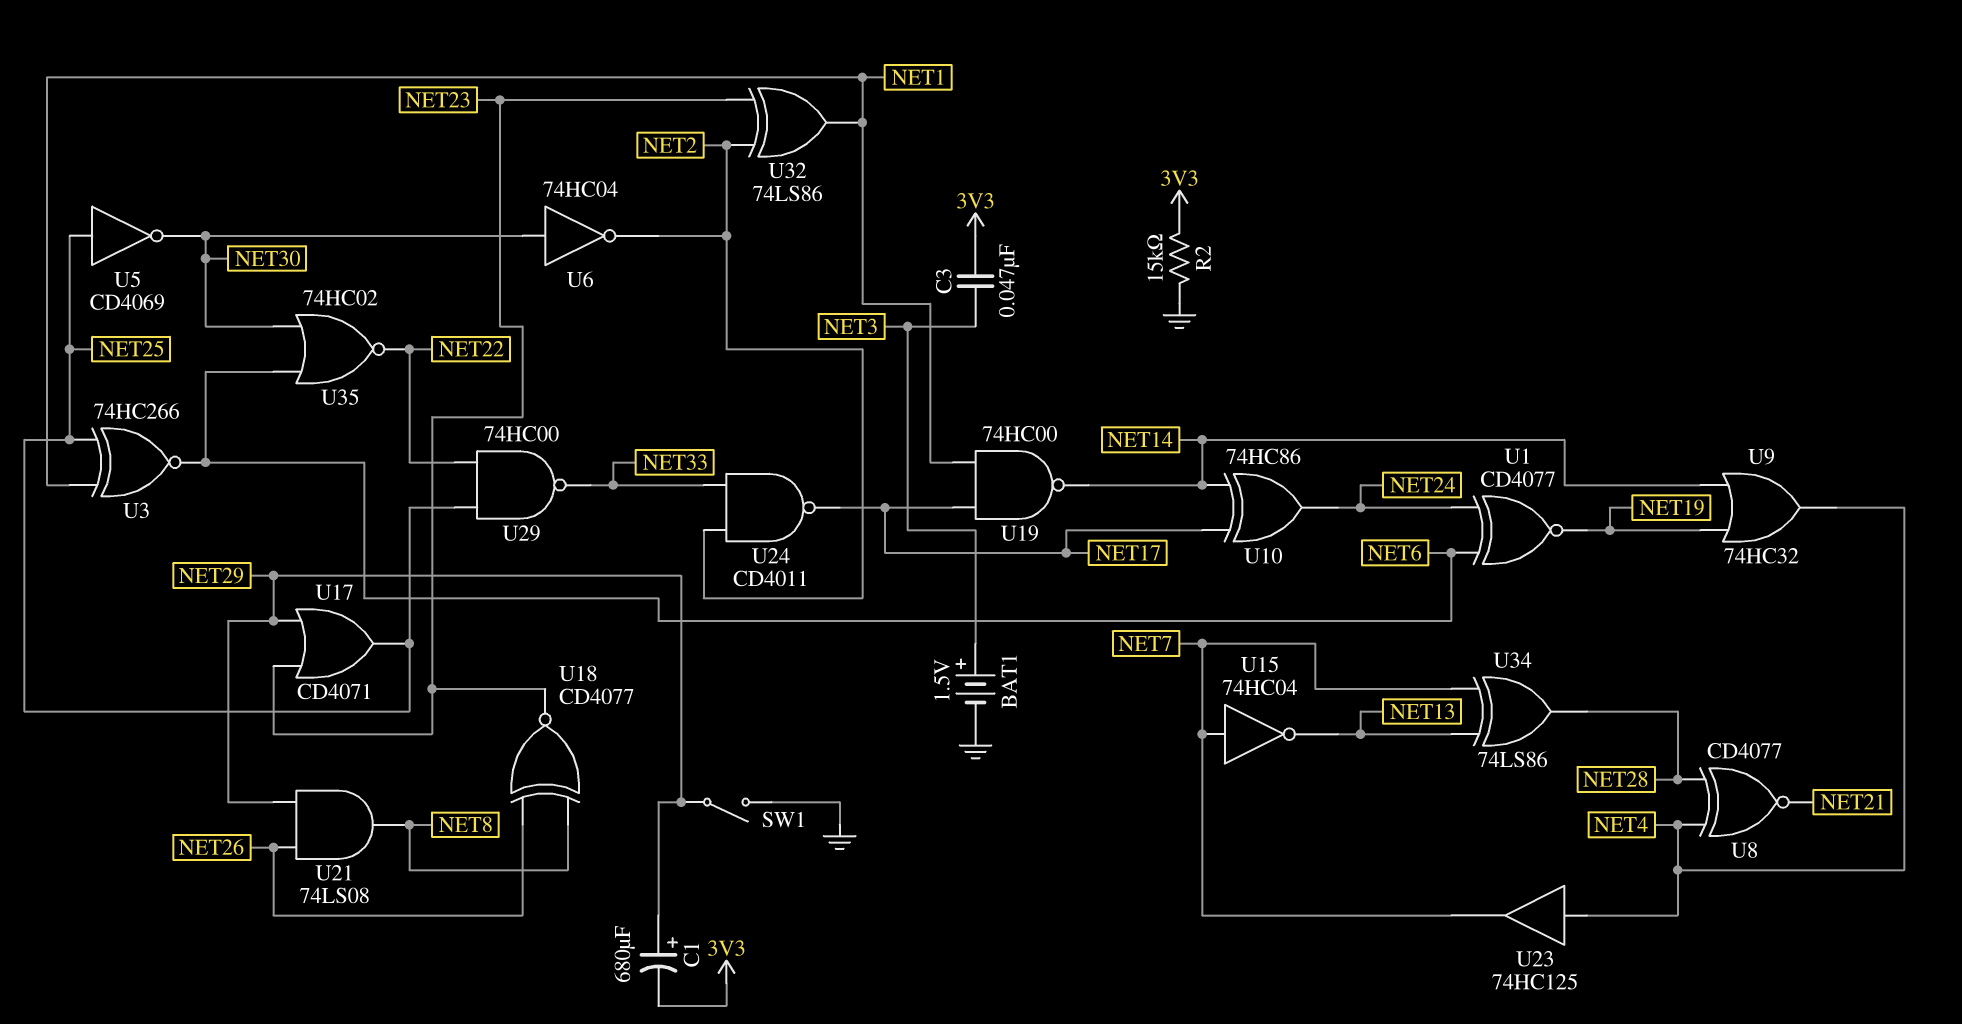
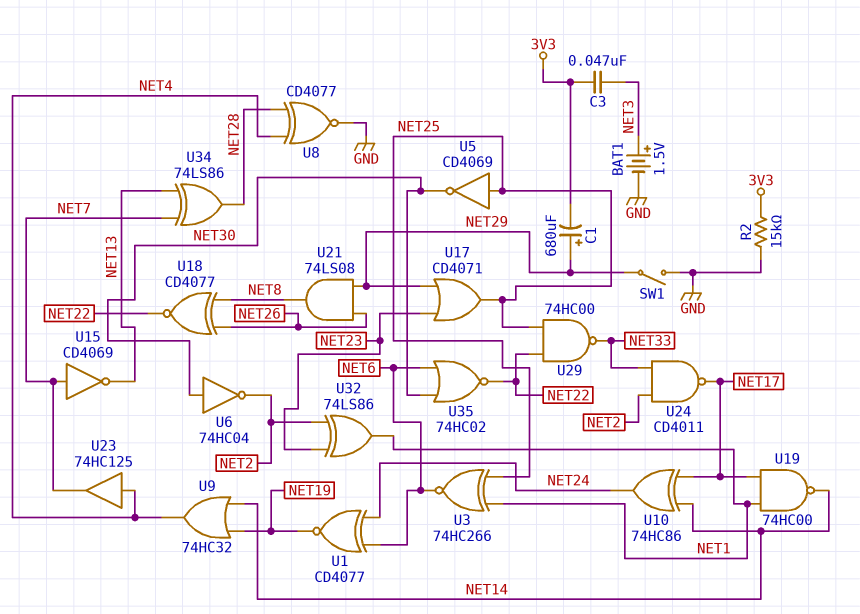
U8: XNOR CD4077 (in NET4, in NET28, out NET21) -> XNOR CD4077 (in NET4, in NET28, out GND)
U15: NOT 74HC04 (in NET7, out NET13) -> NOT CD4069 (in NET7, out NET13)
U18: XNOR CD4077 (in NET8, in NET26, out NET23) -> XNOR CD4077 (in NET8, in NET26, out NET22)

